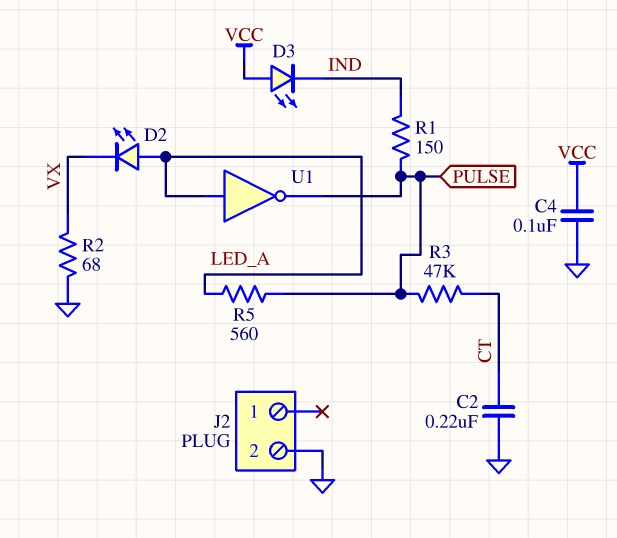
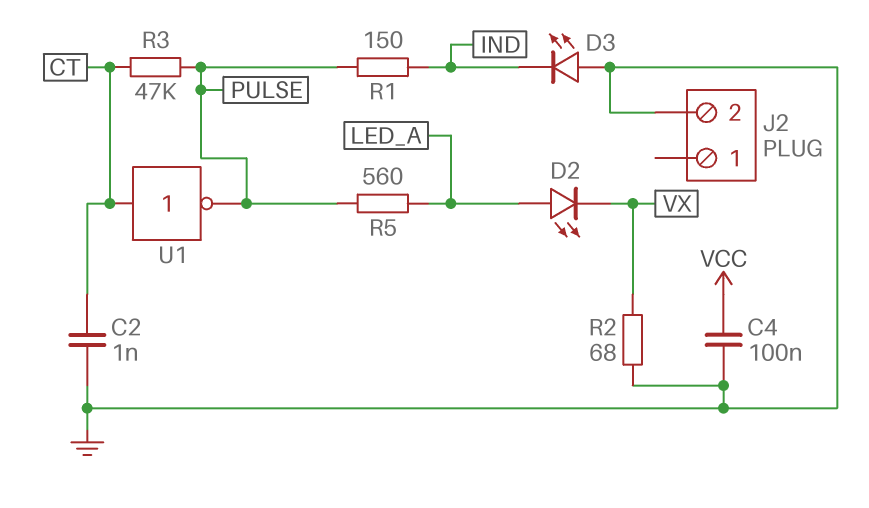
C2: 220nF (CT, GND) -> 1nF (CT, GND)
D3: LED (A VCC, K IND) -> LED (A GND, K IND)
U1: NOT (in LED_A, out PULSE) -> NOT (in CT, out PULSE)

